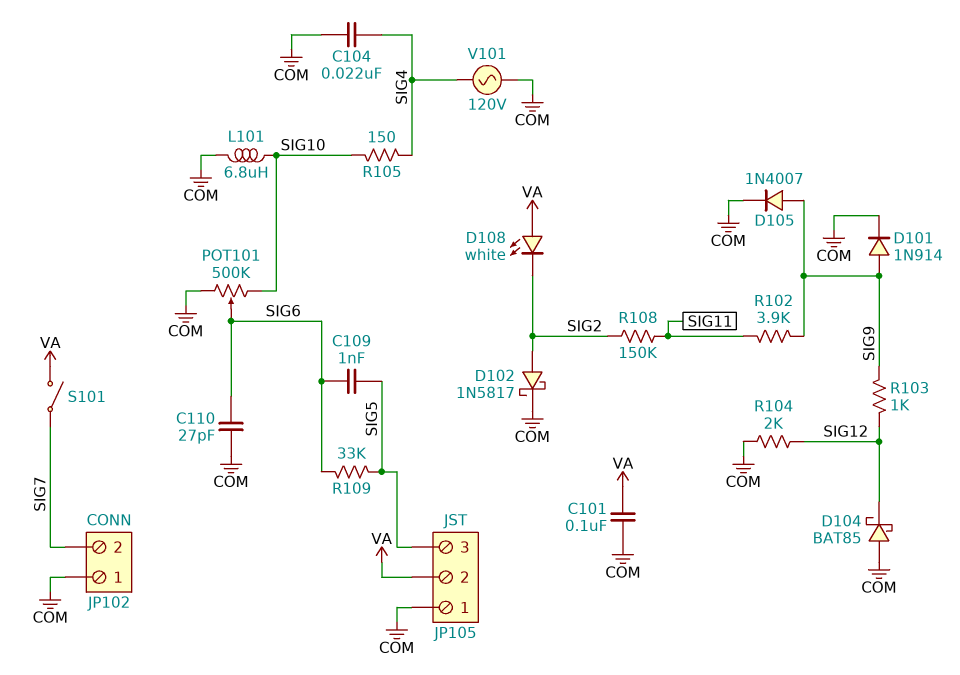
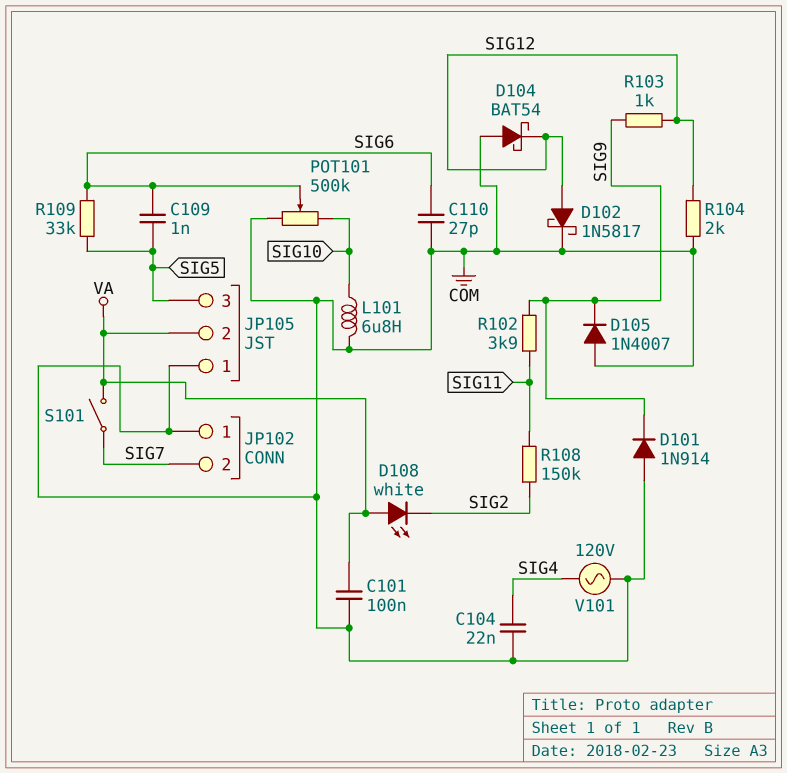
D101: diode 1N914 (A SIG9, K COM) -> diode 1N914 (A COM, K SIG9)
D102: schottky 1N5817 (A SIG2, K COM) -> schottky 1N5817 (A SIG12, K COM)
D104: schottky BAT85 (A COM, K SIG12) -> schottky BAT54 (A COM, K SIG12)
D105: diode 1N4007 (A SIG9, K COM) -> diode 1N4007 (A COM, K SIG9)
R105: 150 (SIG4, SIG10) -> none

